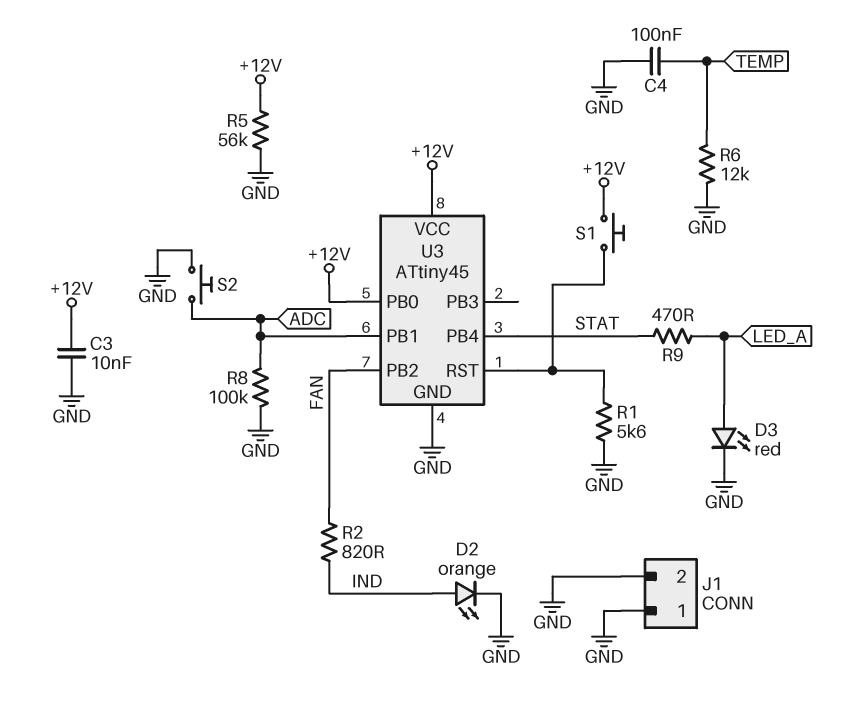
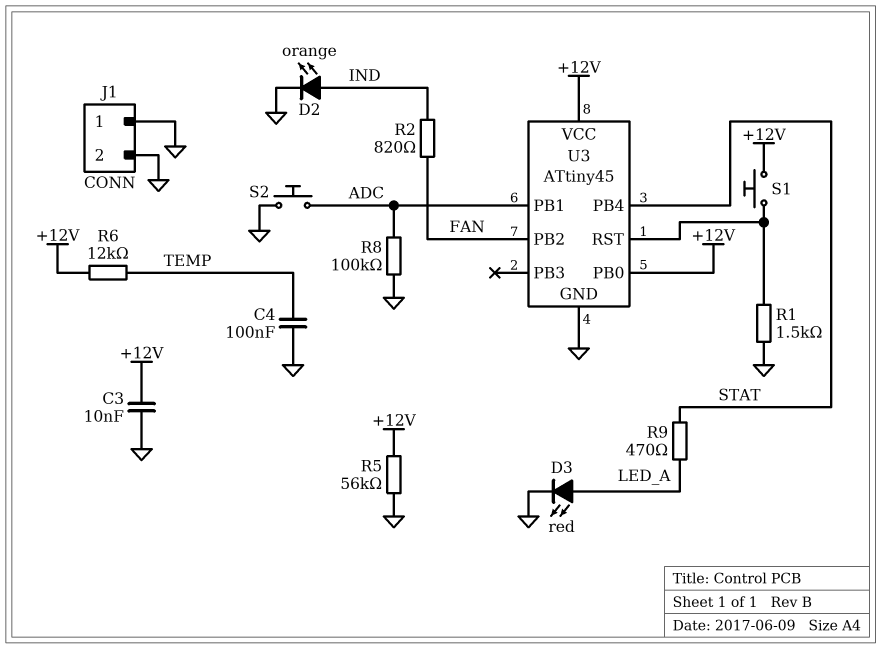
R1: 5.6k (GND, U3/RST) -> 1.5k (GND, U3/RST)
R6: 12k (GND, TEMP) -> 12k (+12V, TEMP)

